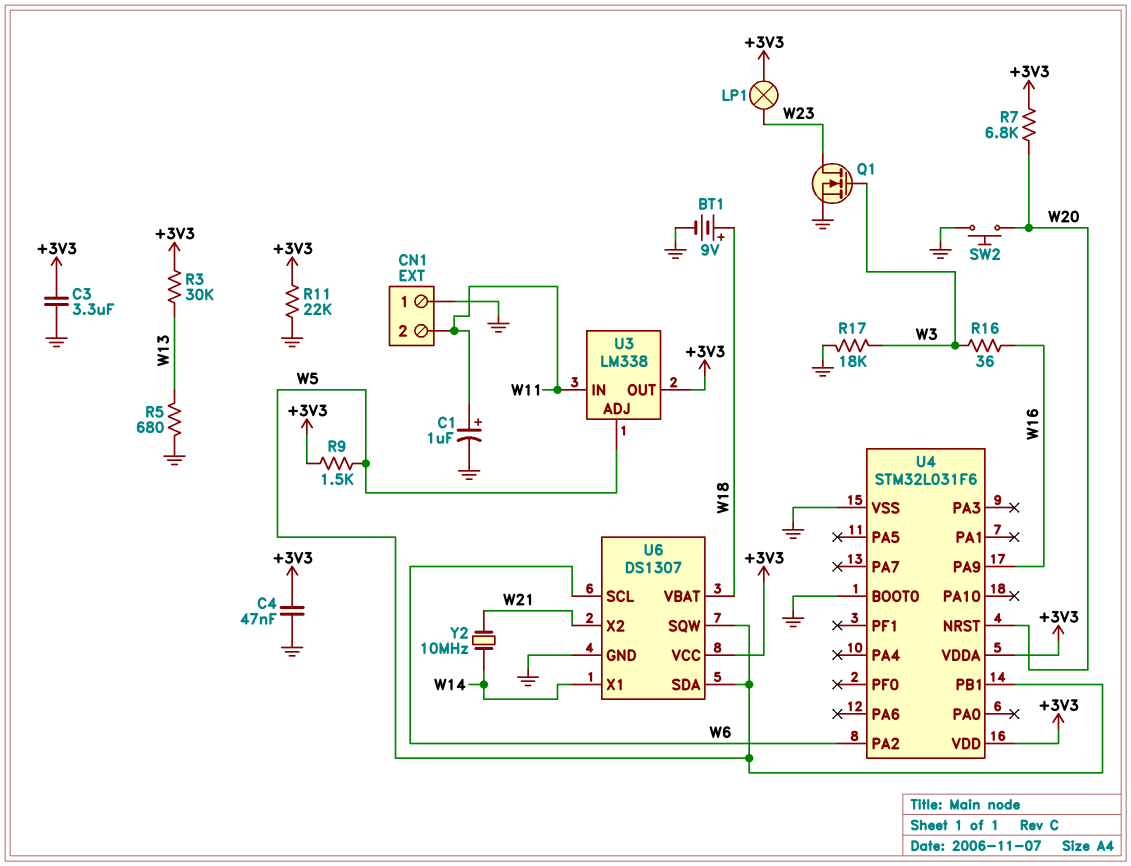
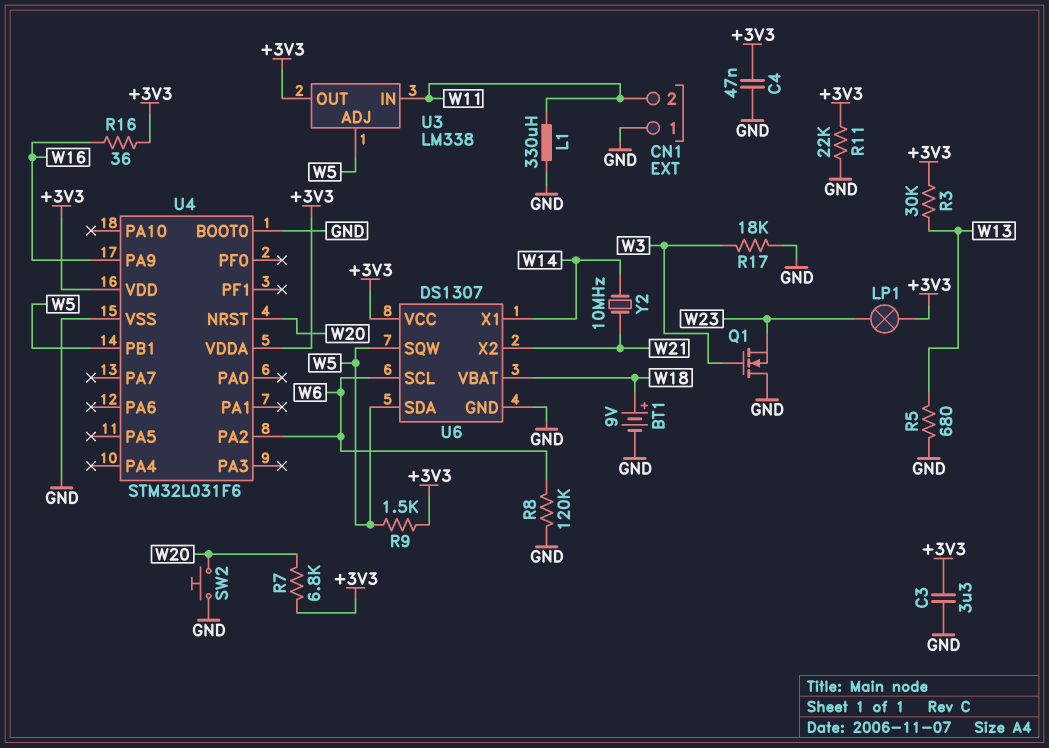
C1: 1uF (plus W11, minus GND) -> none
L1: none -> 330uH (GND, W11)
Q1: NMOS (G W3, D W23, S GND) -> NMOS (G W3, D GND, S W23)
R8: none -> 120k (GND, W6)
R16: 36 (W3, W16) -> 36 (+3V3, W16)

